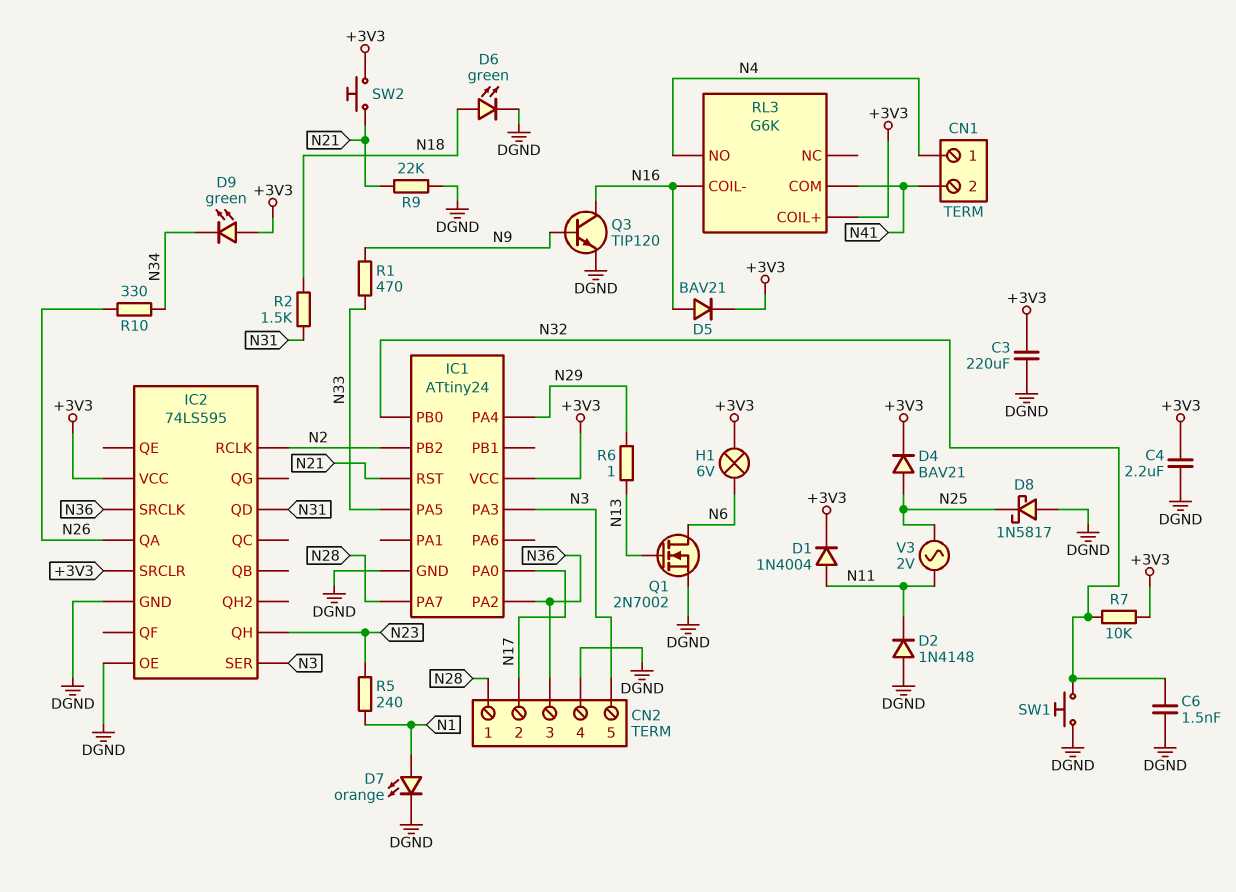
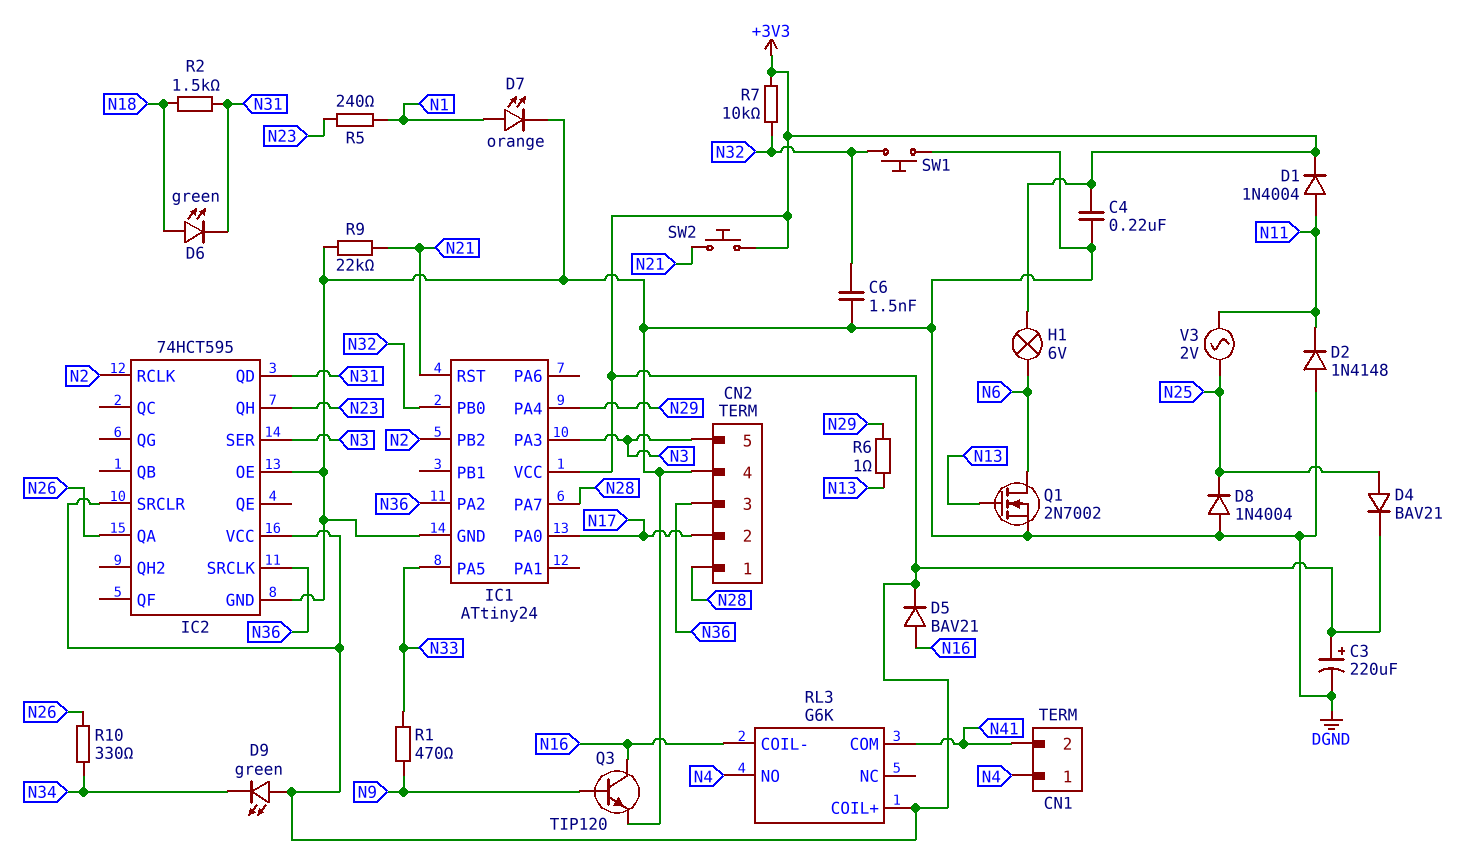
C3: 220uF (+3V3, DGND) -> 220uF (plus +3V3, minus DGND)
C4: 2.2uF (+3V3, DGND) -> 220nF (+3V3, DGND)
D6: LED green (A N18, K DGND) -> LED green (A N18, K N31)
D8: schottky 1N5817 (A DGND, K N25) -> diode 1N4004 (A DGND, K N25)
IC2: 74LS595 -> 74HCT595

